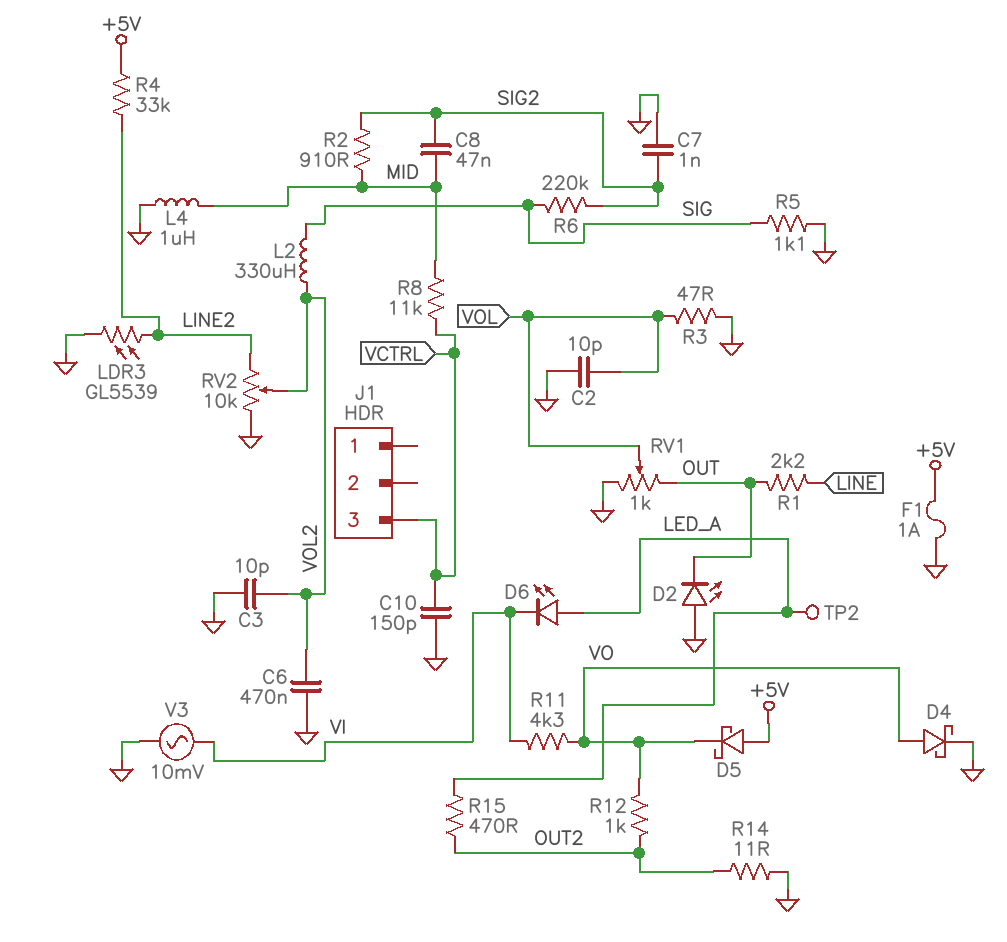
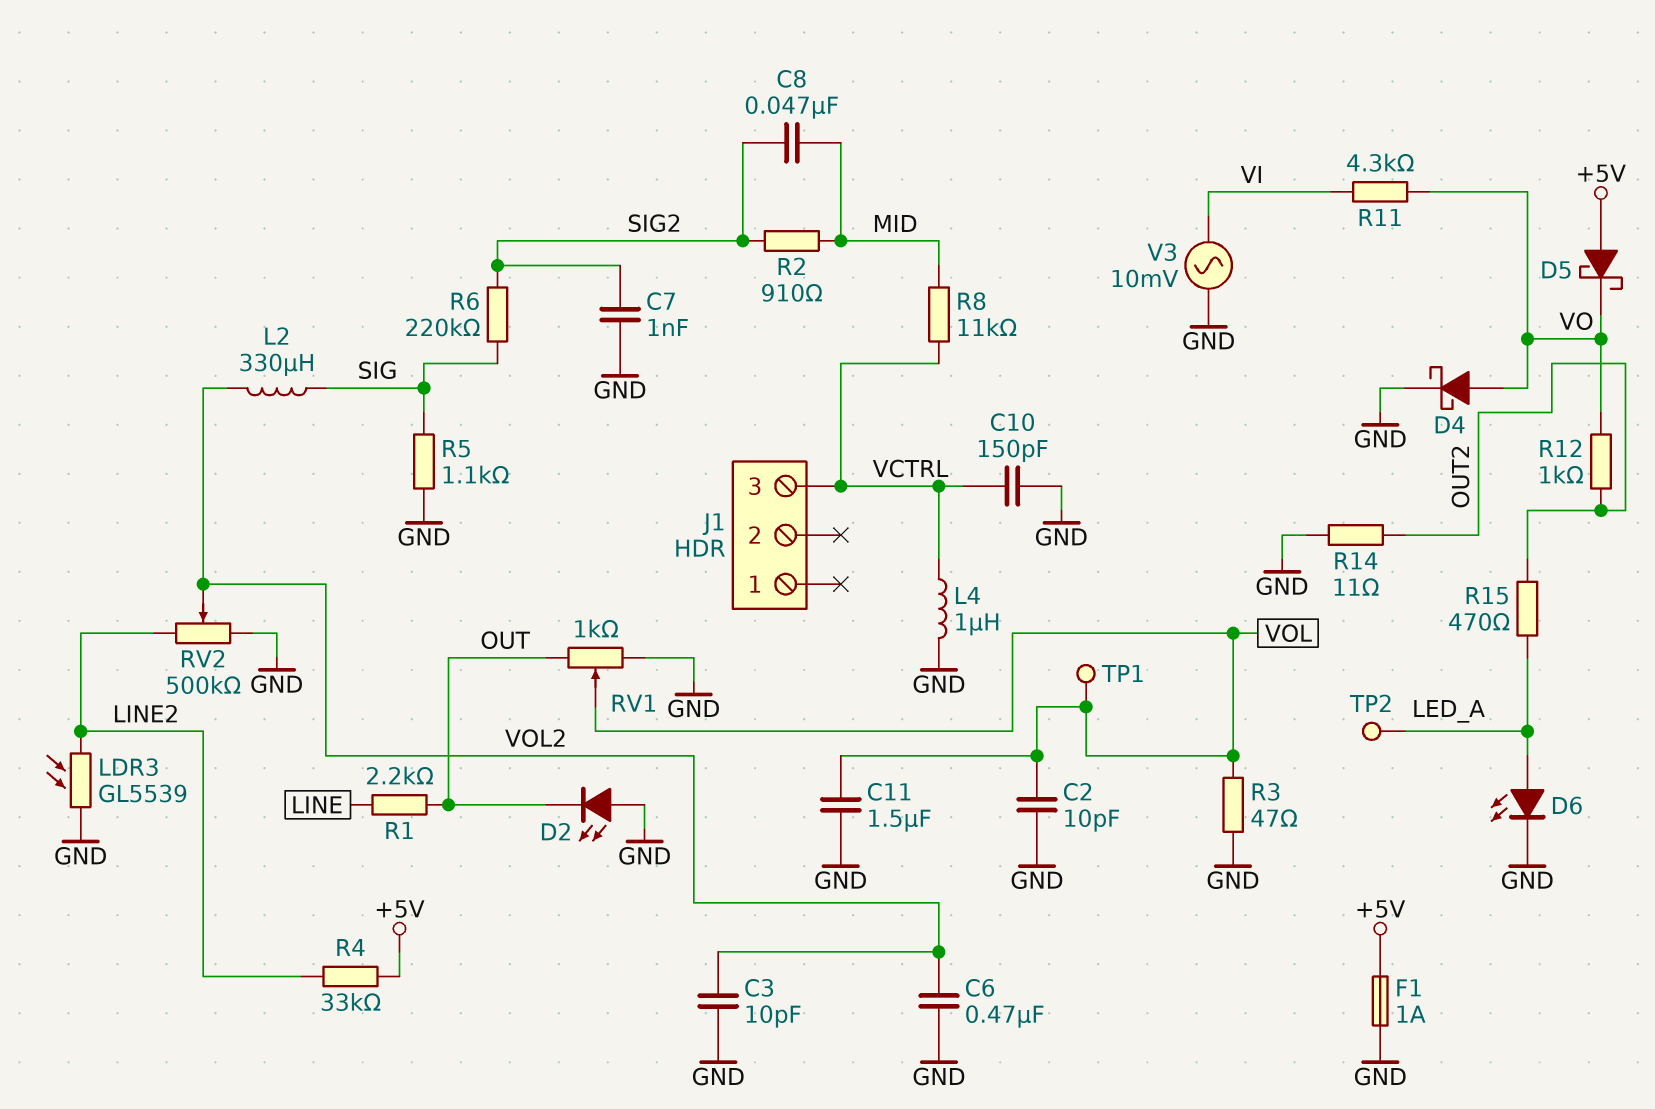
C11: none -> 1.5uF (GND, VOL)
D6: LED (A LED_A, K VI) -> LED (A LED_A, K GND)
L4: 1uH (GND, MID) -> 1uH (GND, VCTRL)
RV2: 10k (GND, LINE2, wiper VOL2) -> 500k (GND, LINE2, wiper VOL2)
TP1: none -> test point (VOL)

